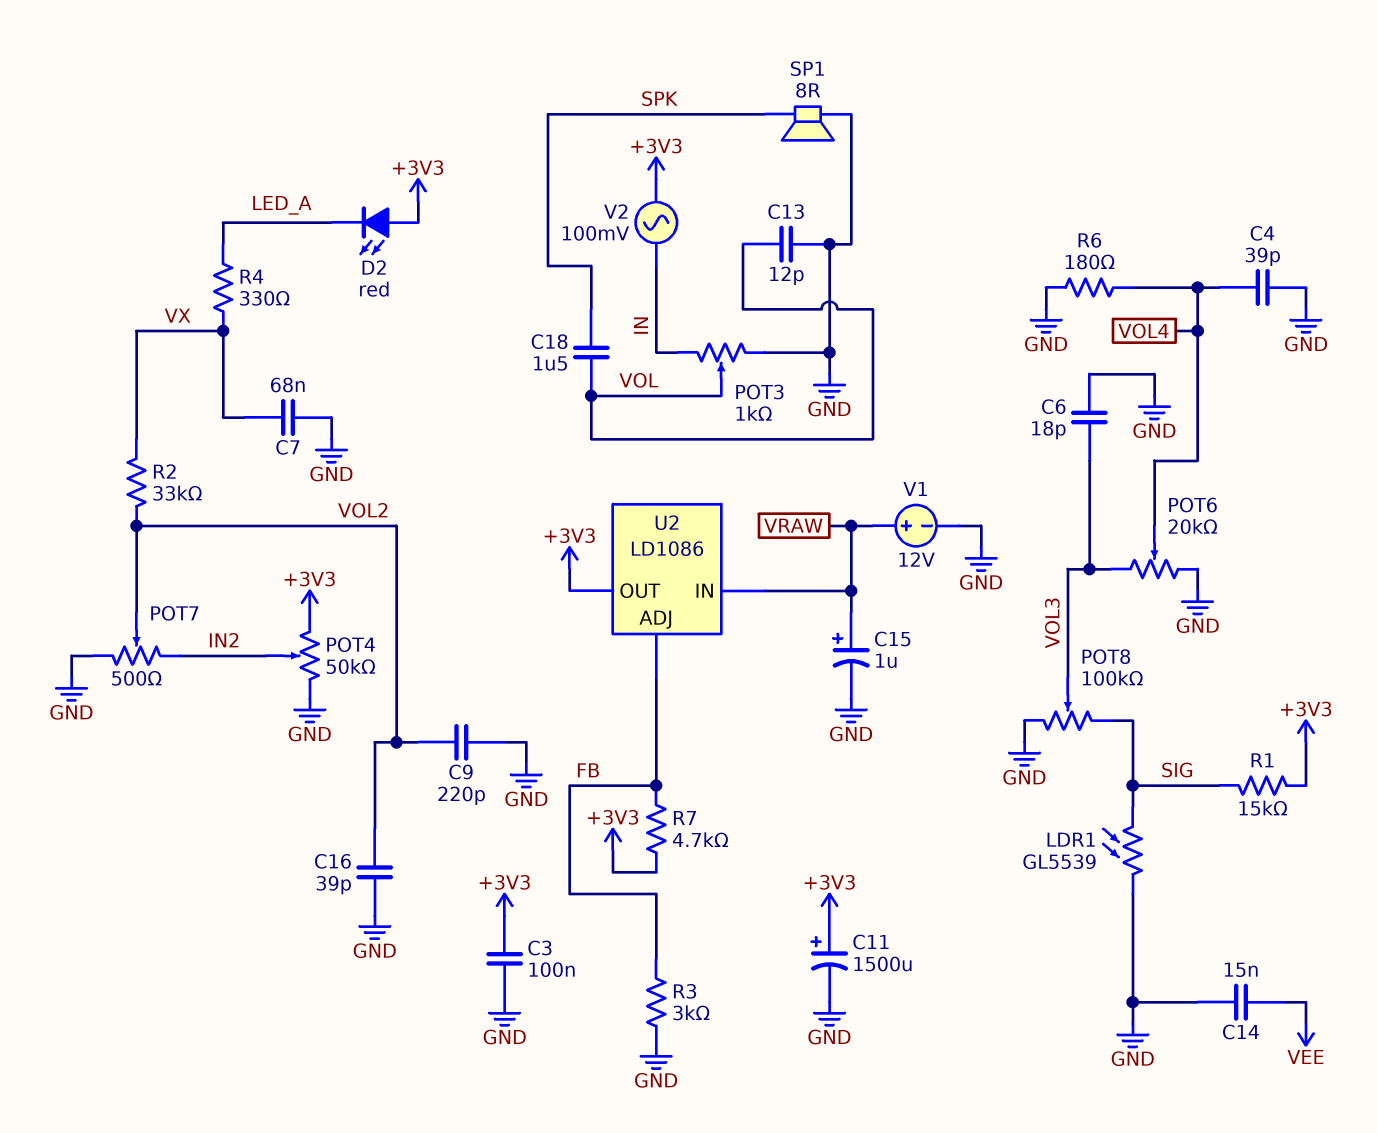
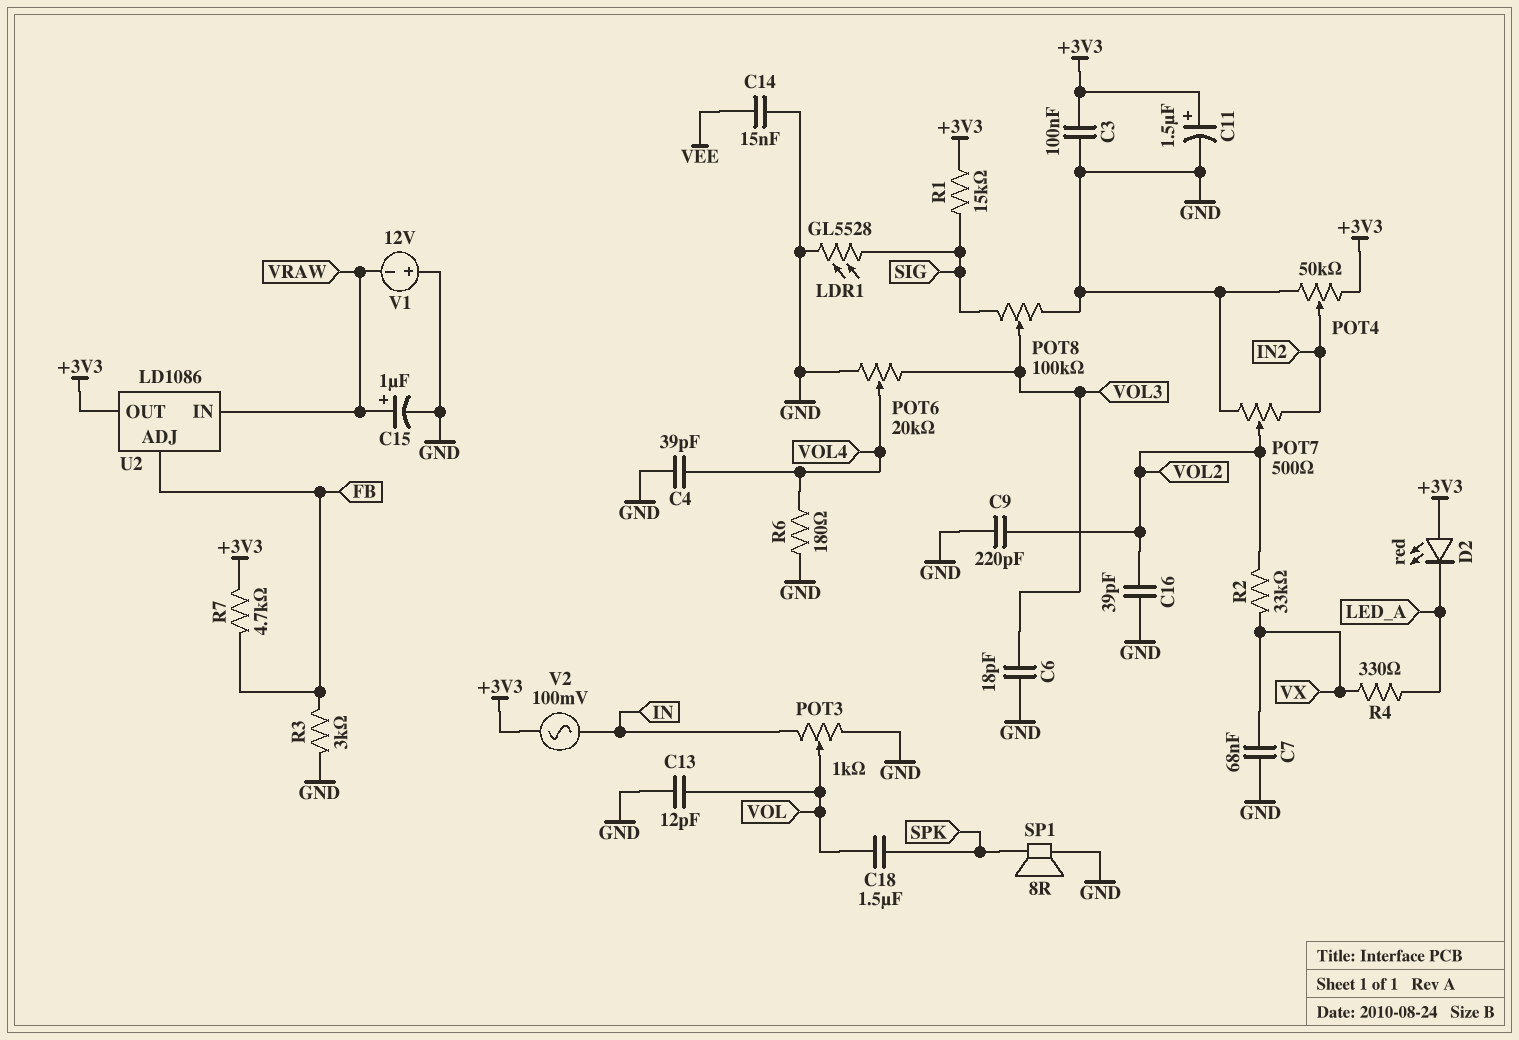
C11: 1500uF (plus +3V3, minus GND) -> 1.5uF (plus +3V3, minus GND)
LDR1: GL5539 (GND, SIG) -> GL5528 (GND, SIG)
V1: 12V (plus VRAW, minus GND) -> 12V (plus GND, minus VRAW)

